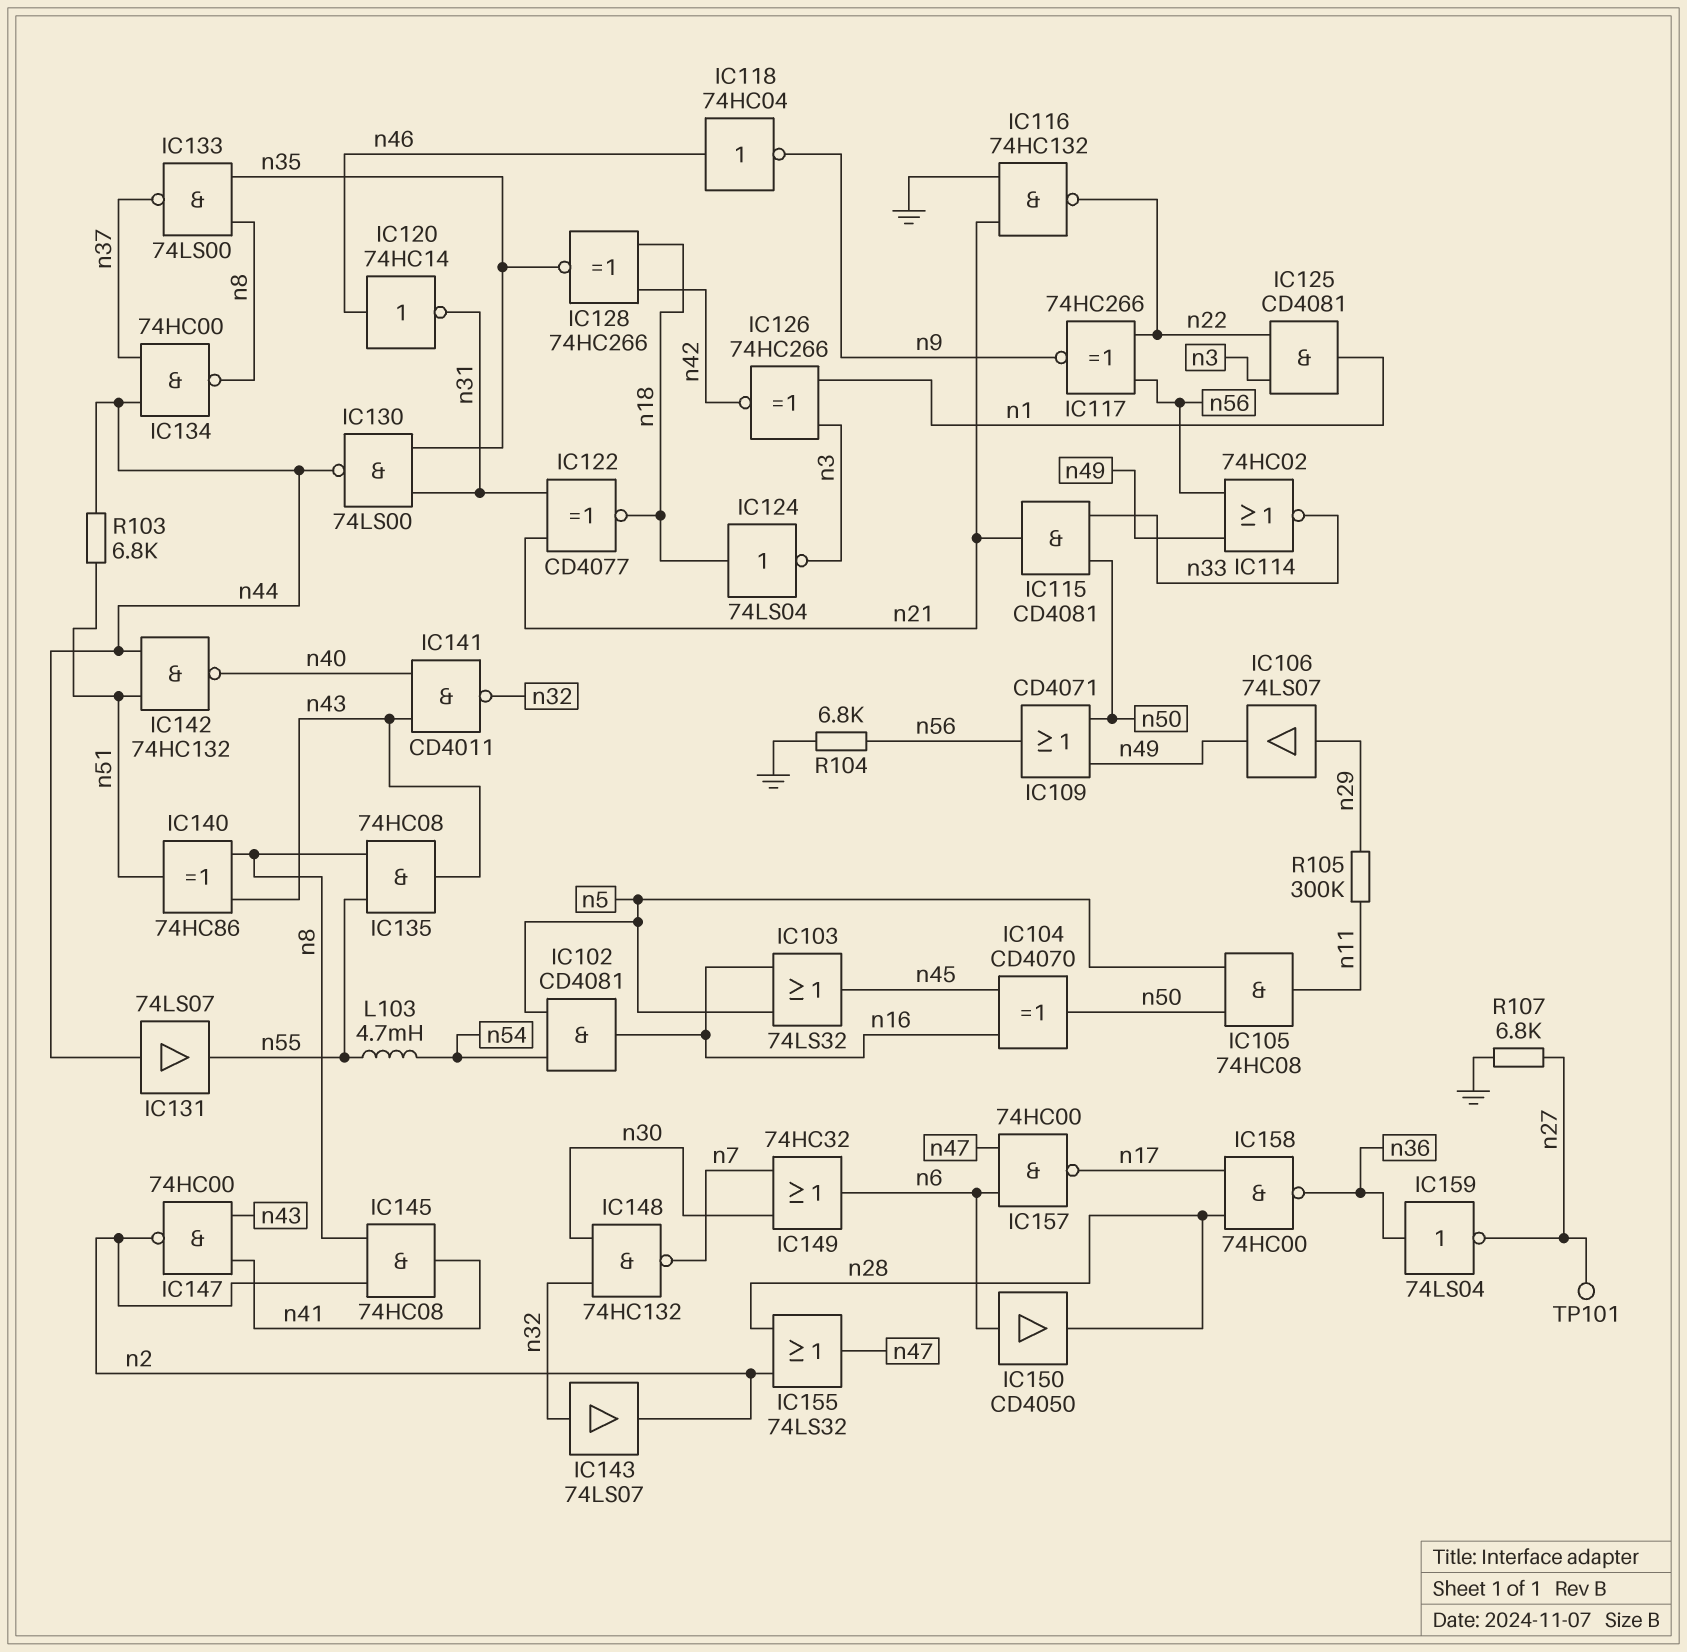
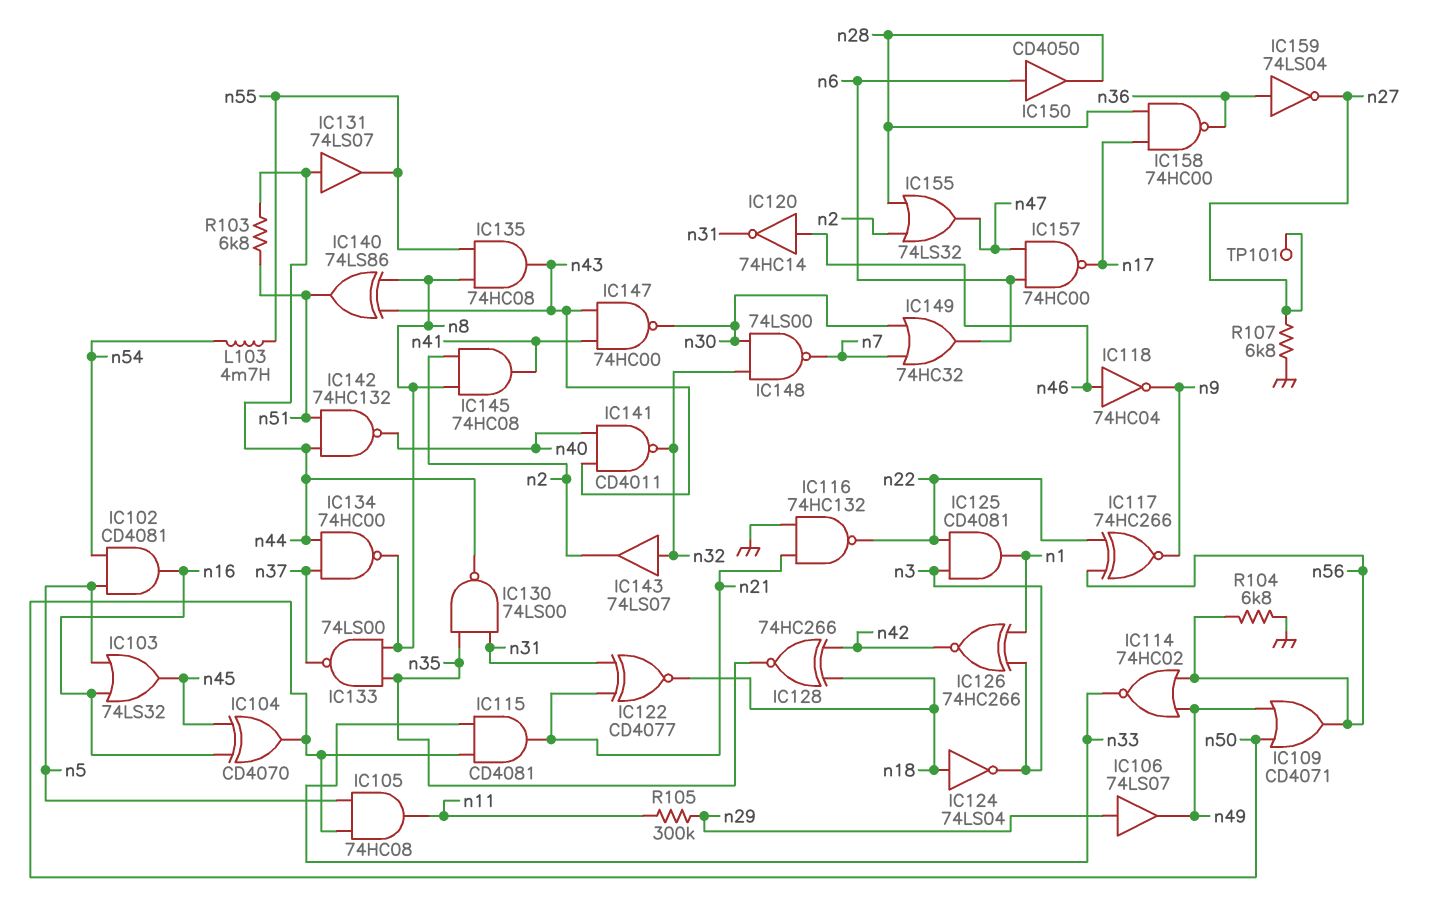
IC140: XOR 74HC86 (in n8, in n43, out n51) -> XOR 74LS86 (in n8, in n43, out n51)
IC147: NAND 74HC00 (in n41, in n43, out n2) -> NAND 74HC00 (in n41, in n43, out n30)
IC148: NAND 74HC132 (in n30, in n32, out n7) -> NAND 74LS00 (in n30, in n32, out n7)

